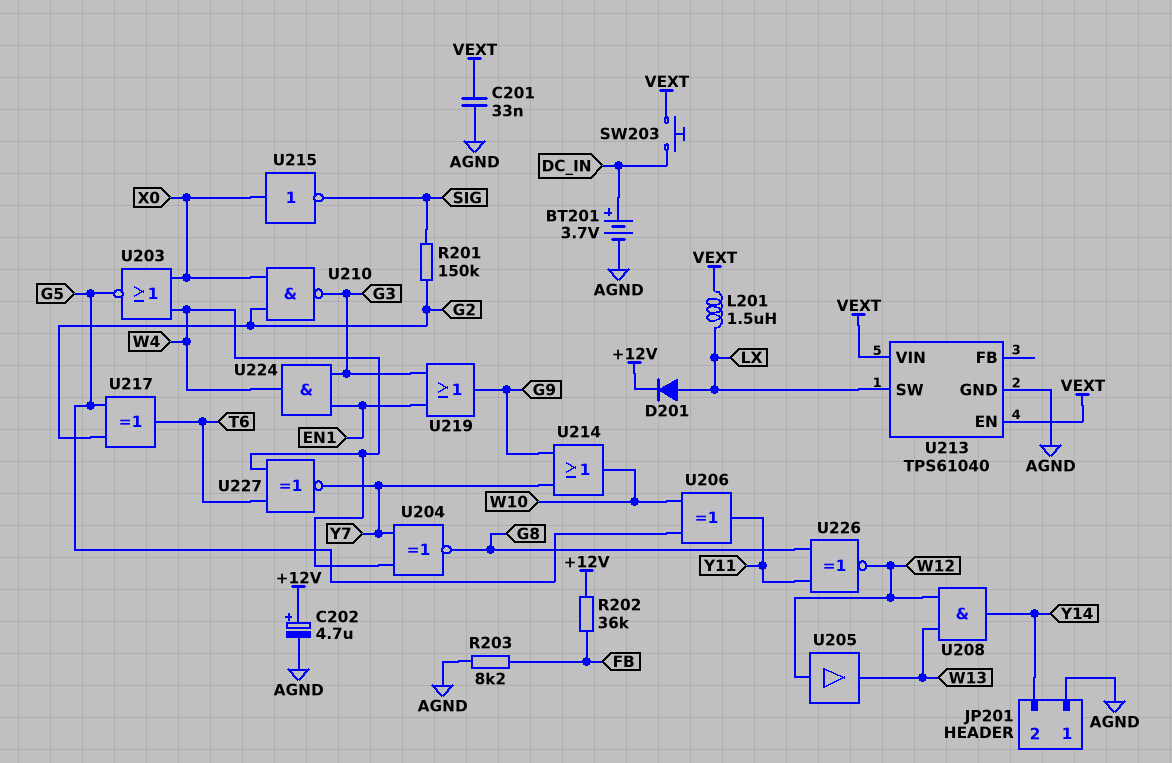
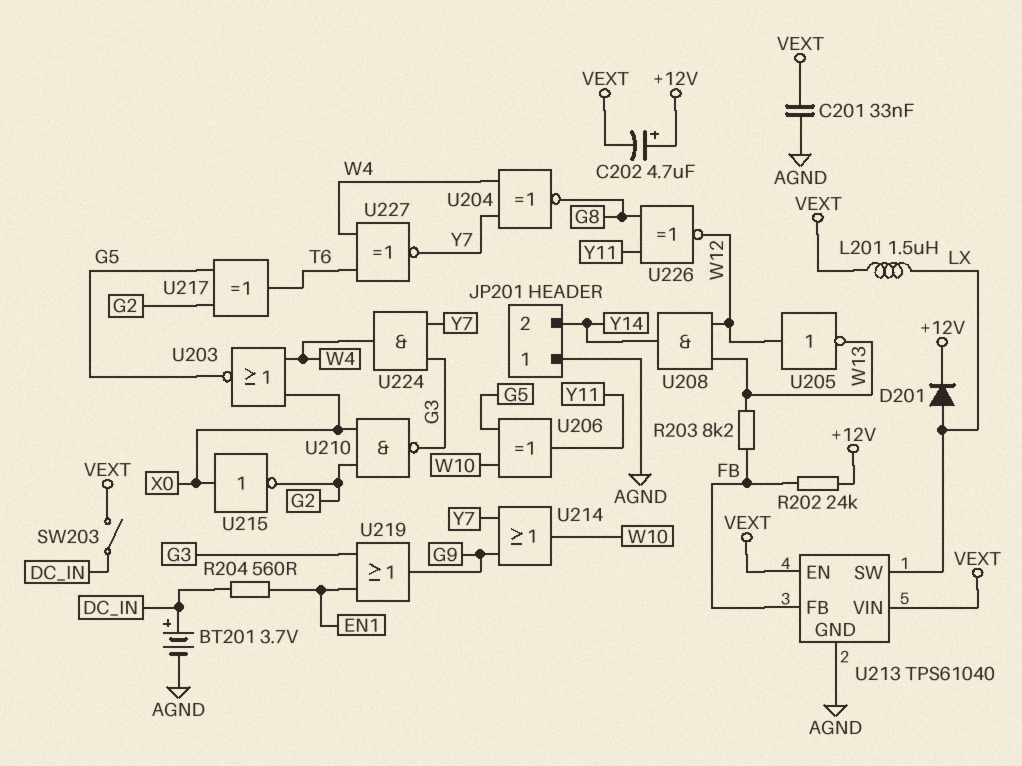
C202: 4.7uF (plus +12V, minus AGND) -> 4.7uF (plus +12V, minus VEXT)
R201: 150k (G2, SIG) -> none
R202: 36k (+12V, FB) -> 24k (+12V, FB)
R203: 8.2k (AGND, FB) -> 8.2k (FB, W13)
R204: none -> 560 (DC_IN, EN1)
SW203: button (DC_IN, VEXT) -> switch (DC_IN, VEXT)
U205: buffer (in W12, out W13) -> NOT (in W12, out W13)
U213 pin FB: none -> FB
U215: NOT (in X0, out SIG) -> NOT (in X0, out G2)
U224: AND (in EN1, in G3, out W4) -> AND (in G3, in Y7, out W4)

